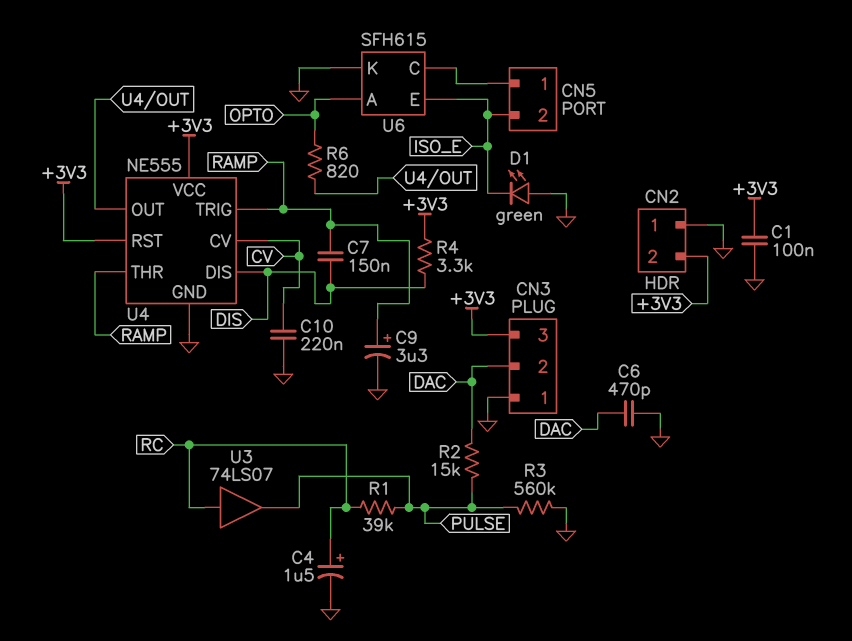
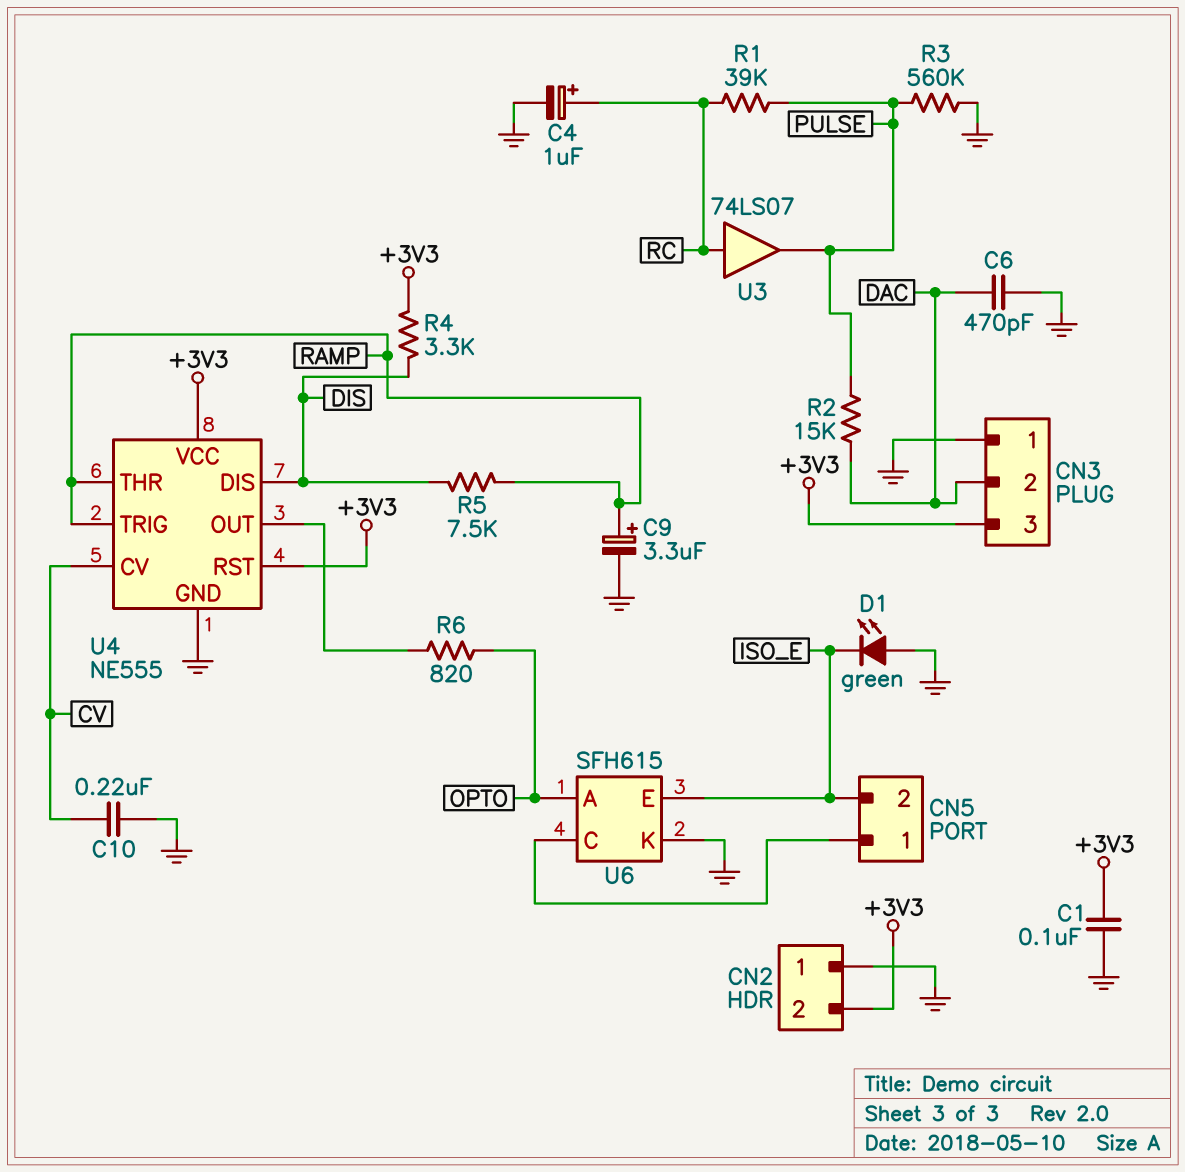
C4: 1.5uF (plus RC, minus GND) -> 1uF (plus RC, minus GND)
C7: 150nF (DIS, RAMP) -> none
R5: none -> 7.5k (DIS, RAMP)

